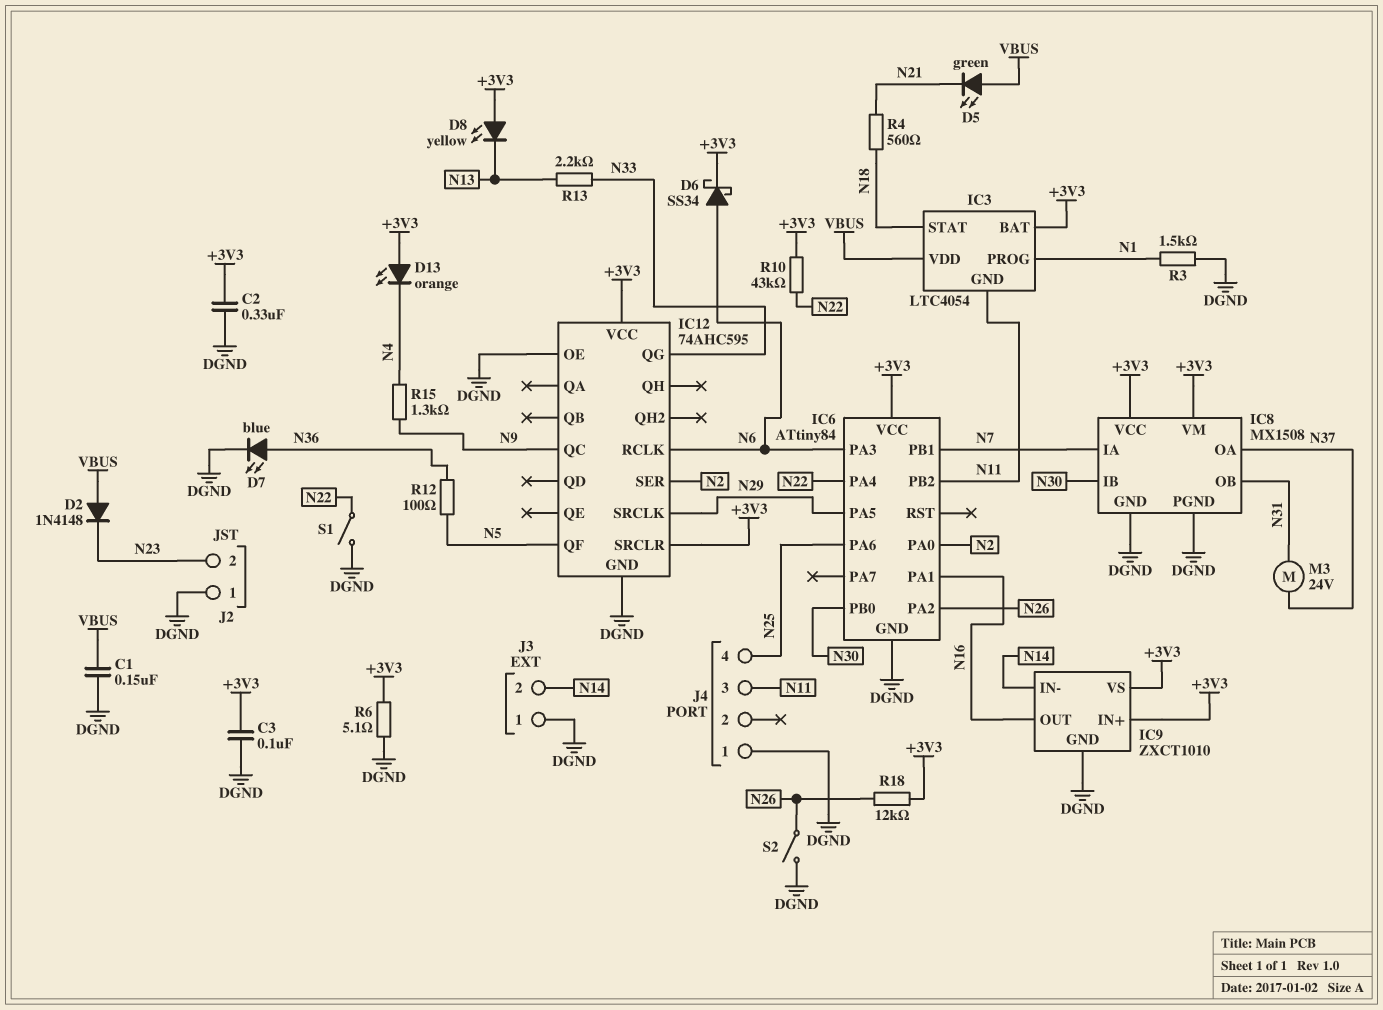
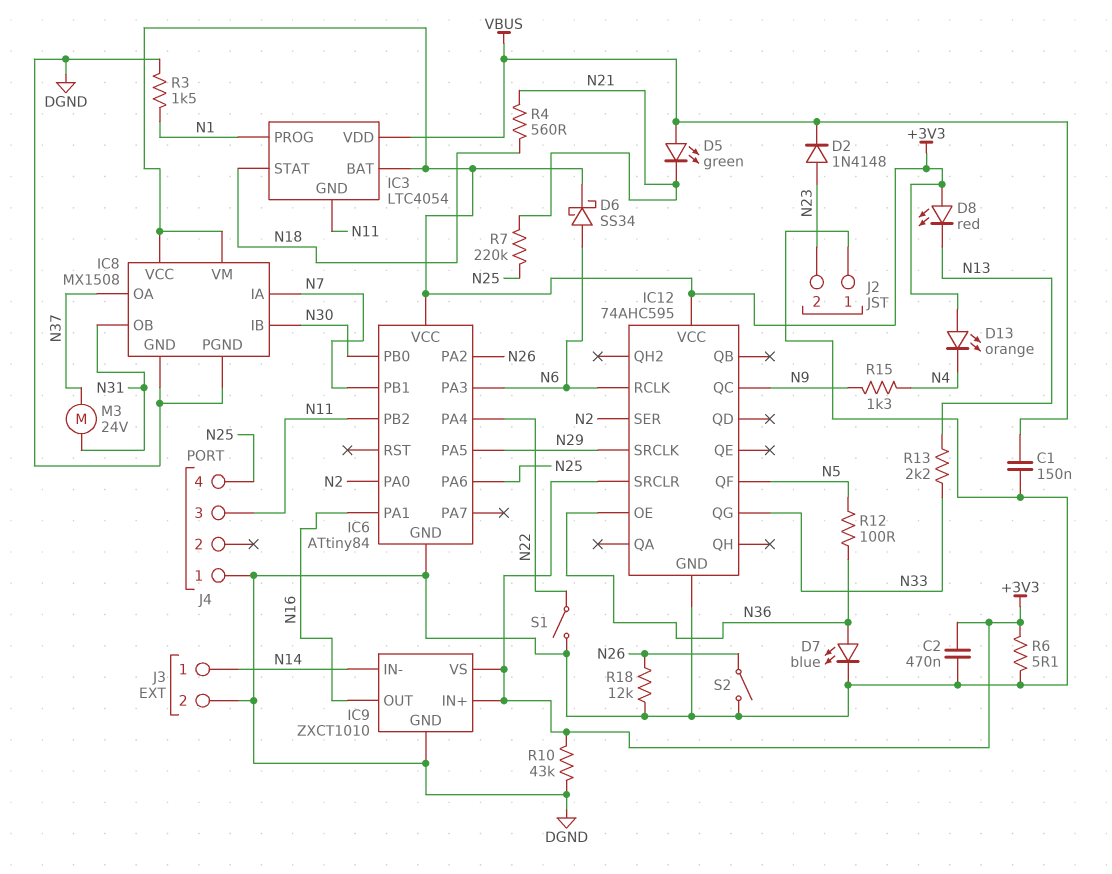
C2: 330nF (+3V3, DGND) -> 470nF (+3V3, DGND)
C3: 100nF (+3V3, DGND) -> none
D2: diode 1N4148 (A VBUS, K N23) -> diode 1N4148 (A N23, K VBUS)
D8: LED yellow (A +3V3, K N13) -> LED red (A +3V3, K N13)
IC12 pin OE: DGND -> N36
J3 pin 1: DGND -> N14
J3 pin 2: N14 -> DGND
R7: none -> 220k (N21, N25)
R10: 43k (+3V3, N22) -> 43k (+3V3, DGND)
R18: 12k (+3V3, N26) -> 12k (DGND, N26)

